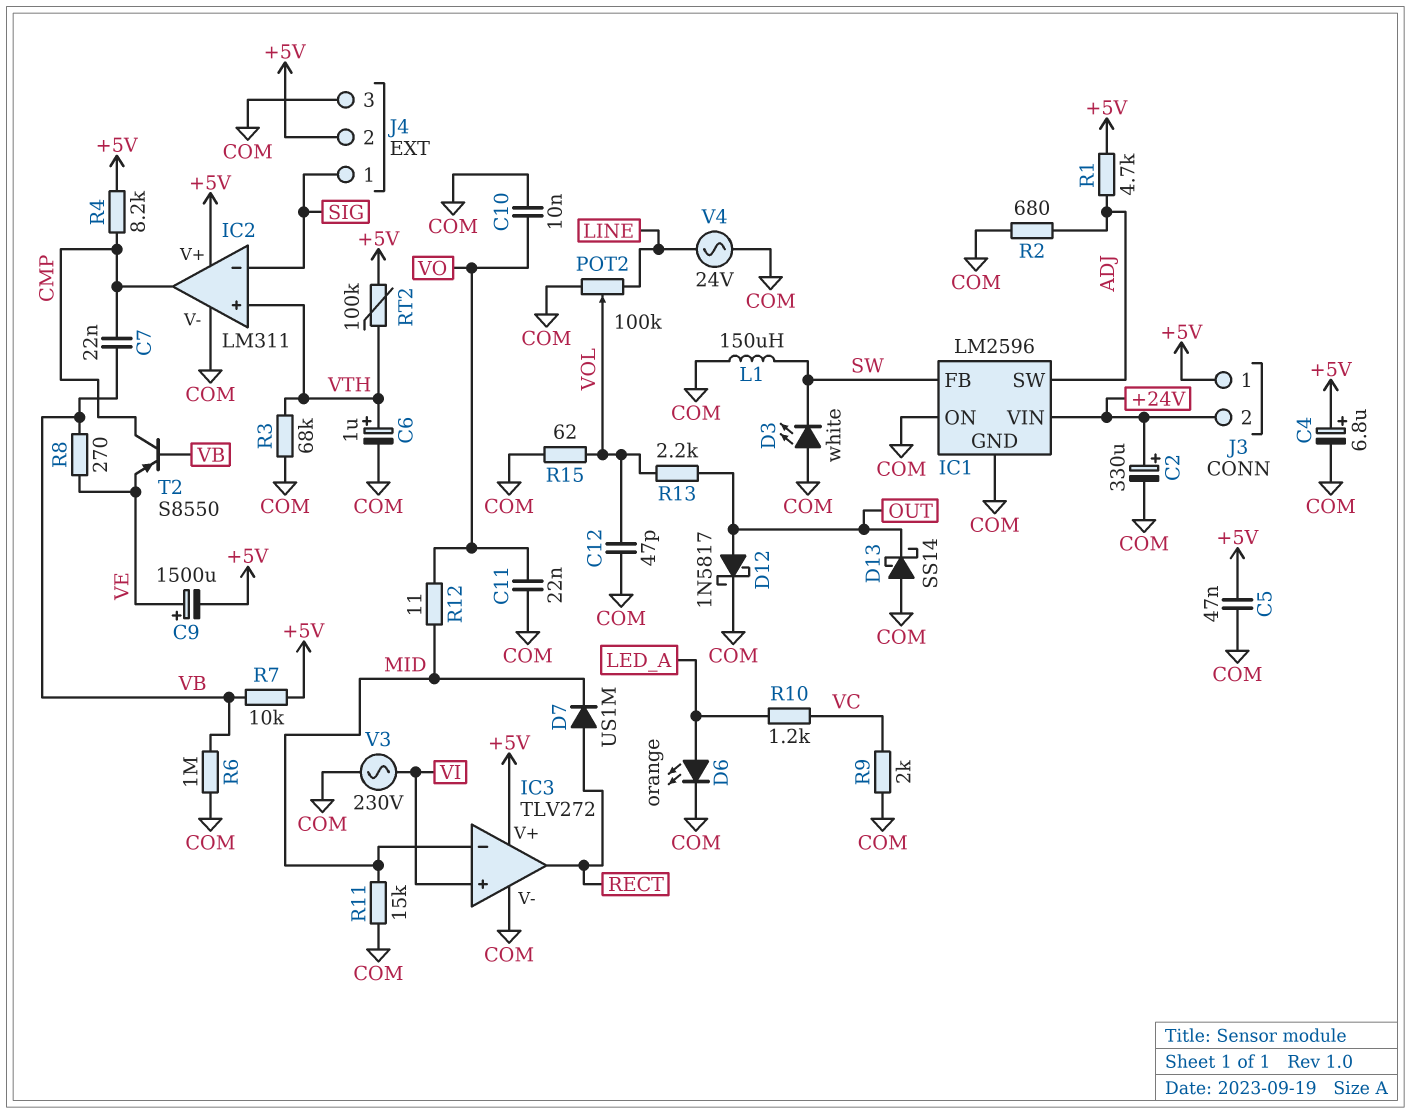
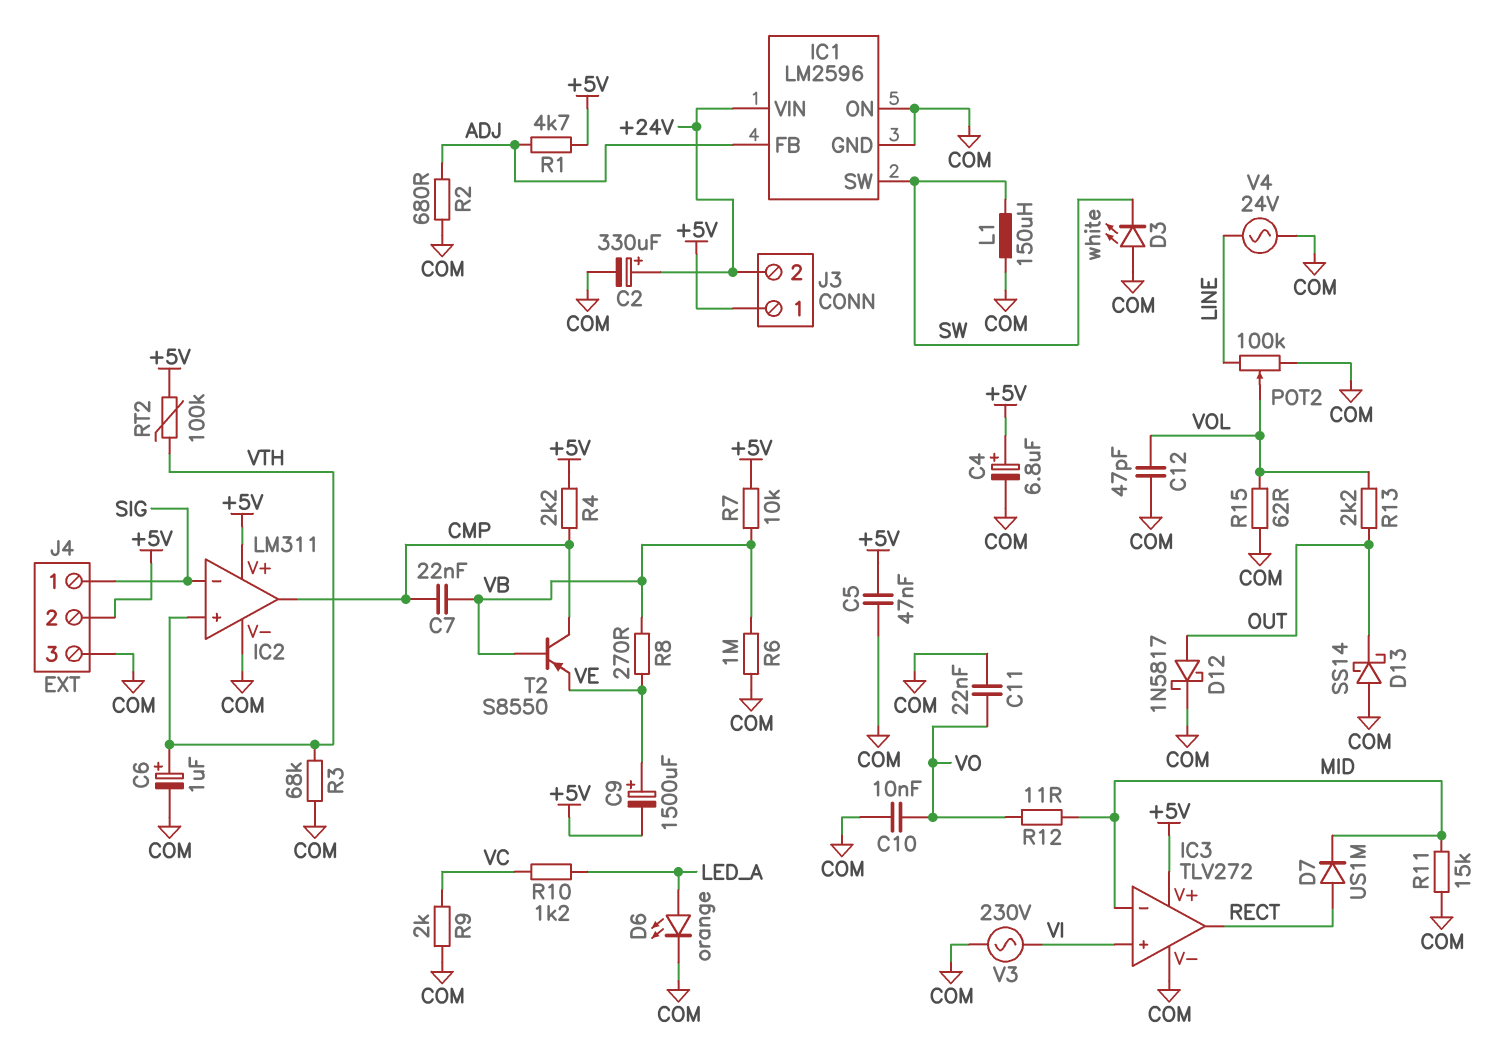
IC1 pin FB: SW -> ADJ
IC1 pin SW: ADJ -> SW
R4: 8.2k (+5V, CMP) -> 2.2k (+5V, CMP)

